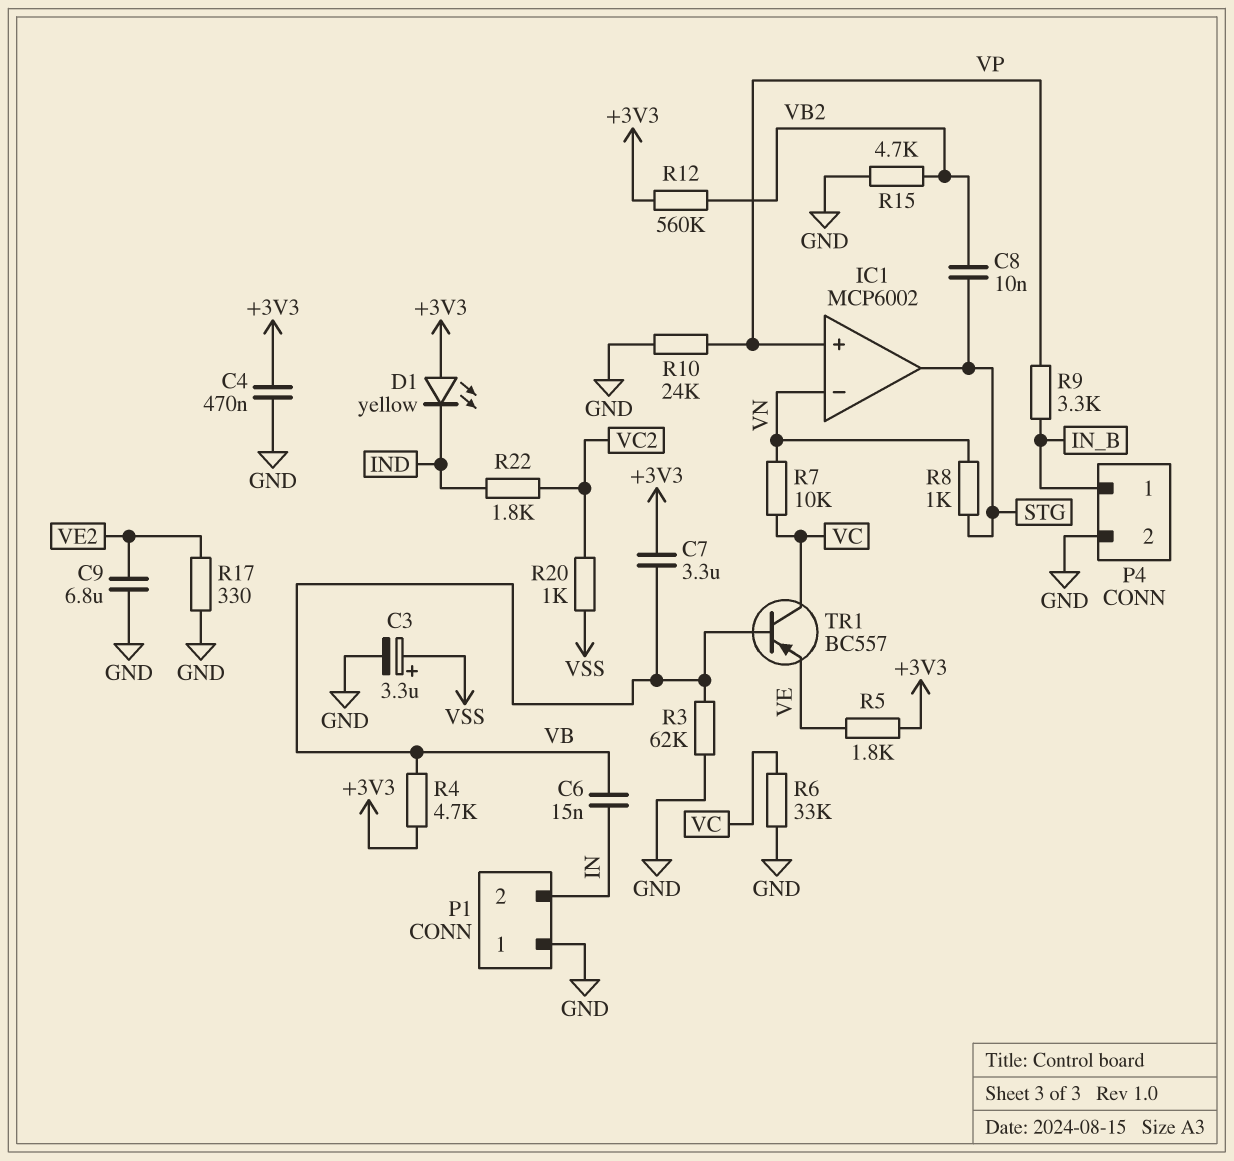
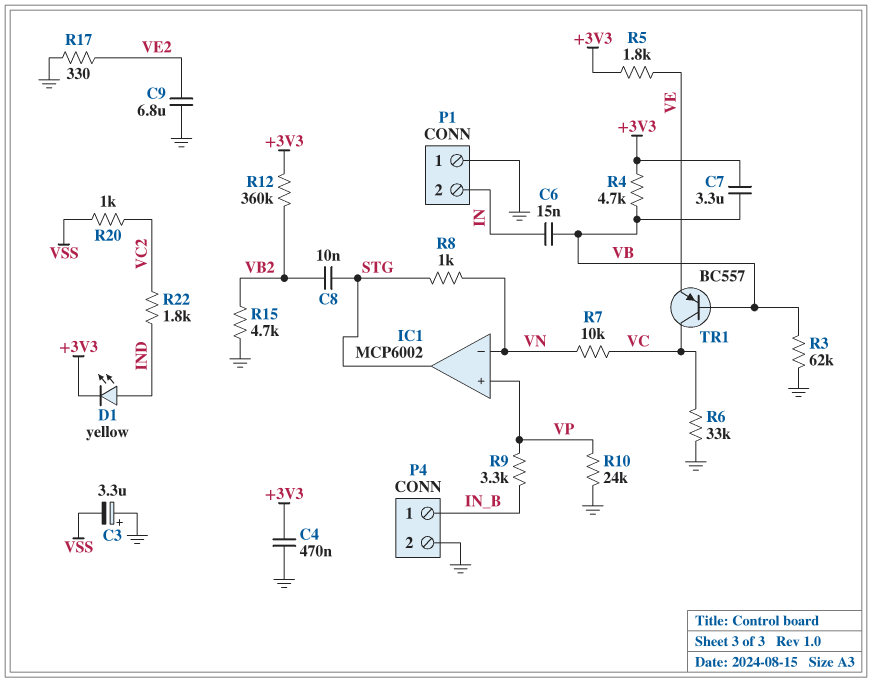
C3: 3.3uF (plus VSS, minus GND) -> 3.3uF (plus GND, minus VSS)
D1: LED yellow (A +3V3, K IND) -> LED yellow (A IND, K +3V3)
R12: 560k (+3V3, VB2) -> 360k (+3V3, VB2)

